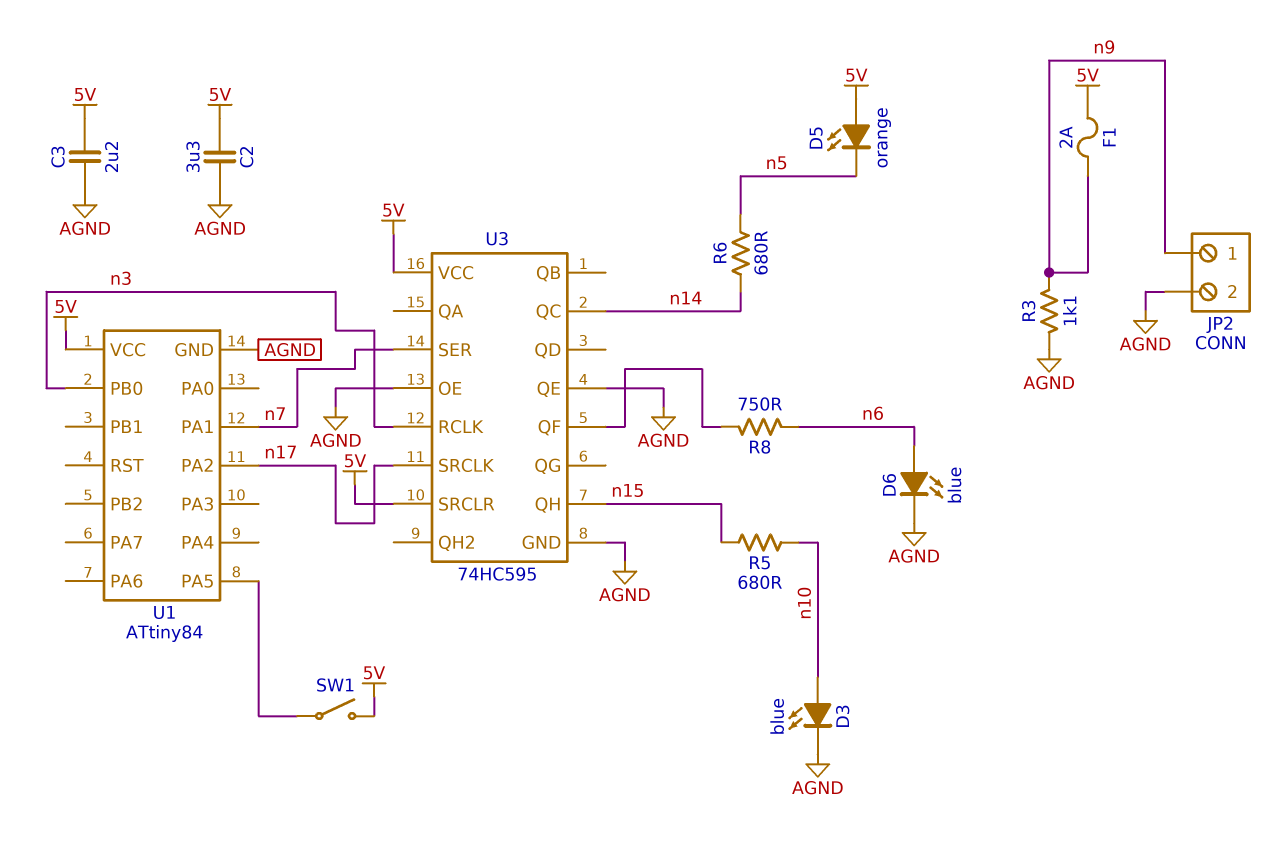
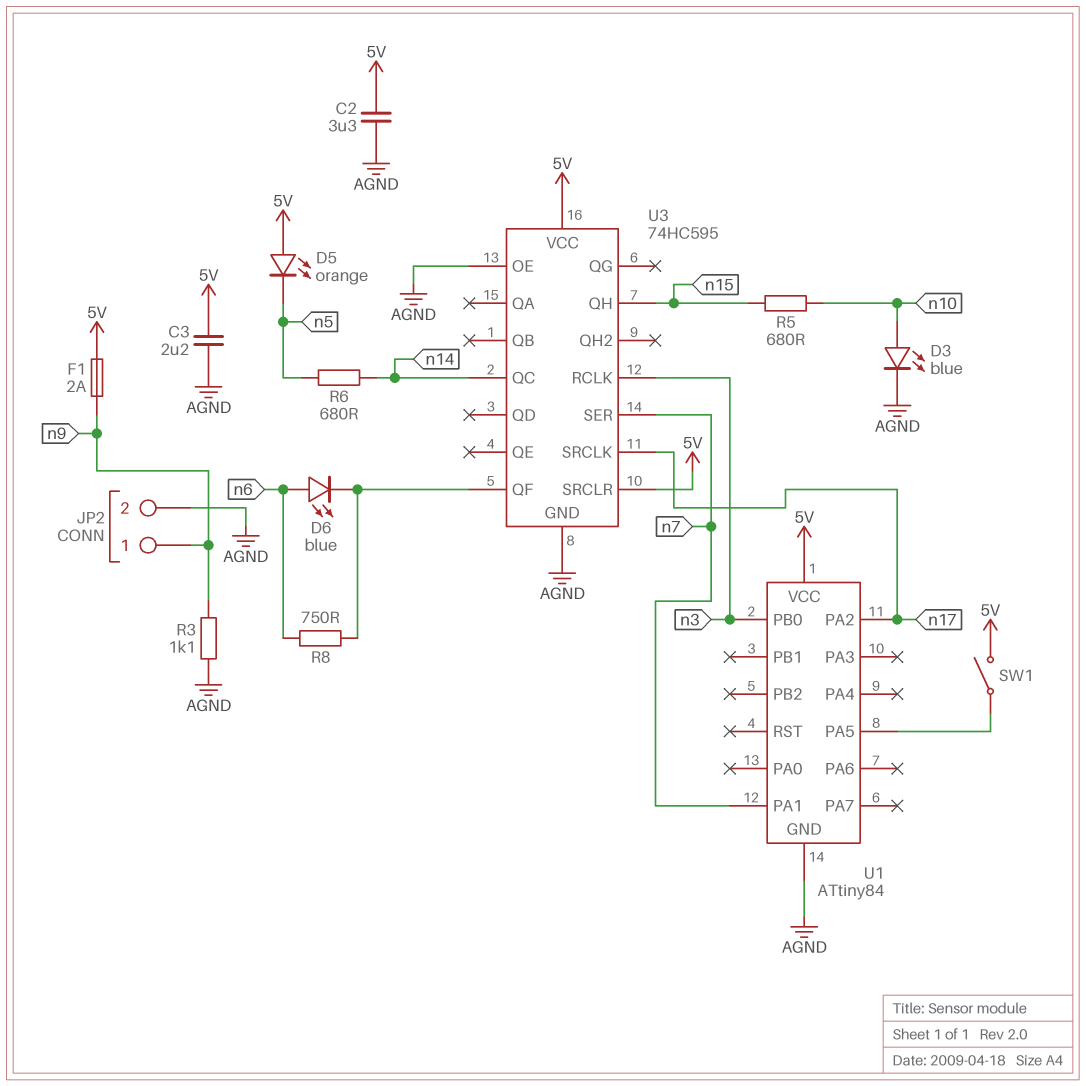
D6: LED blue (A n6, K AGND) -> LED blue (A n6, K U3/QF)
U3 pin QE: AGND -> none

